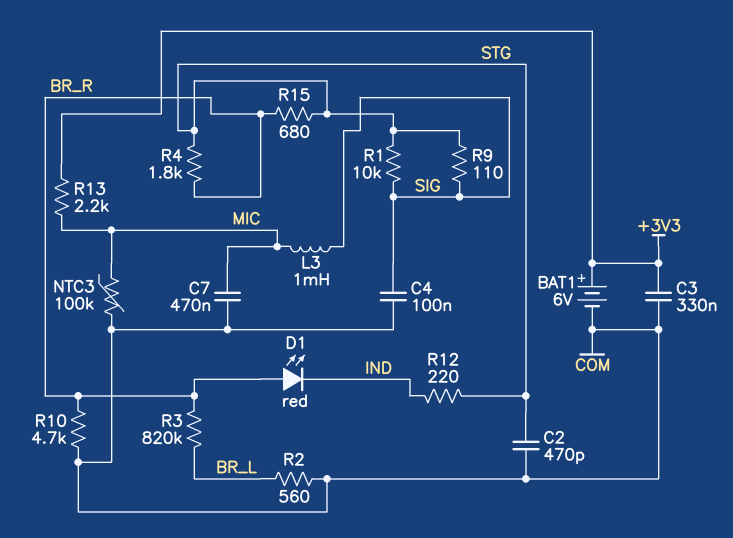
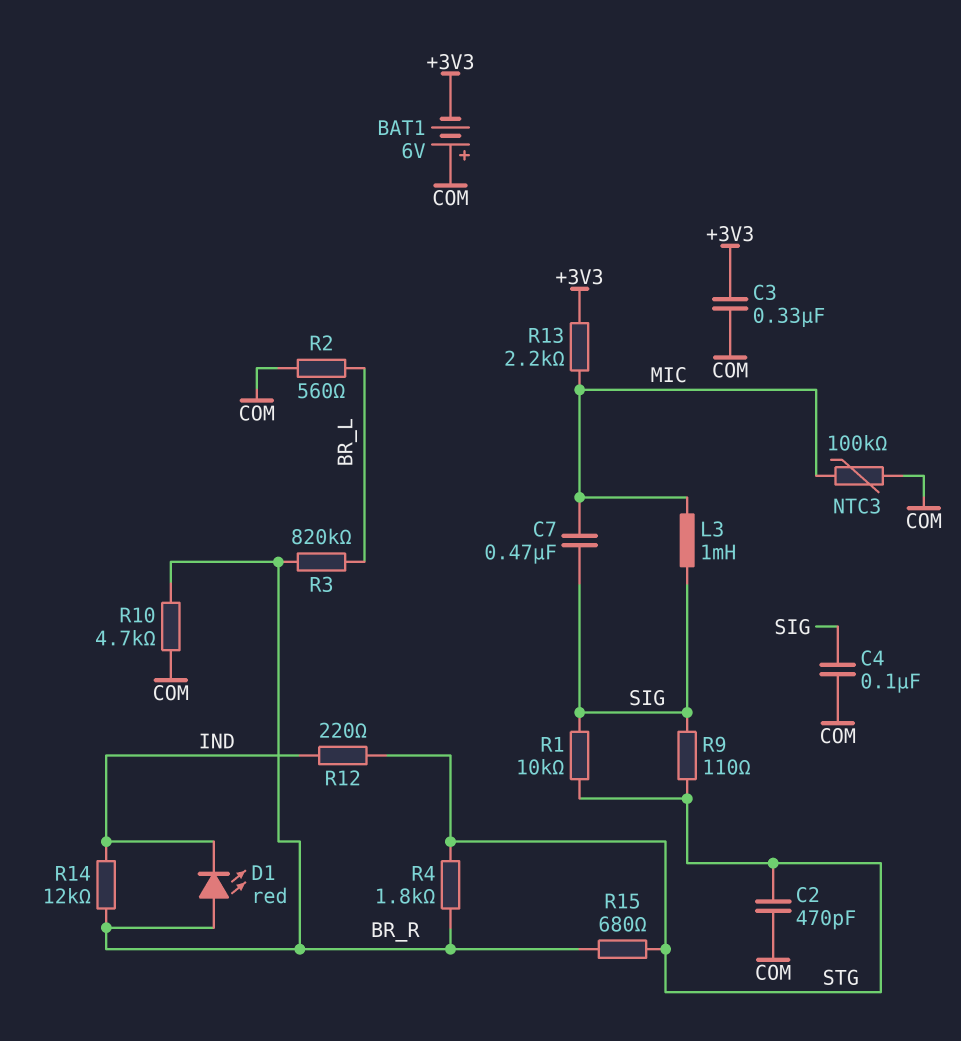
BAT1: 6V (plus +3V3, minus COM) -> 6V (plus COM, minus +3V3)
C7: 470nF (COM, MIC) -> 470nF (MIC, SIG)
R14: none -> 12k (BR_R, IND)

